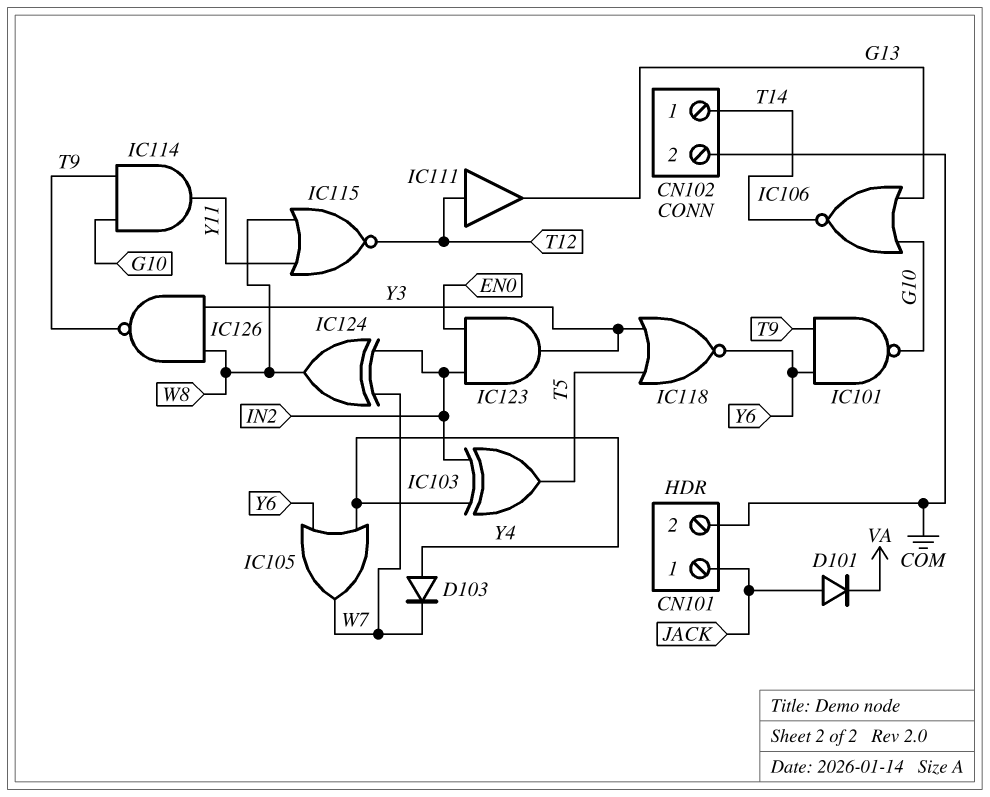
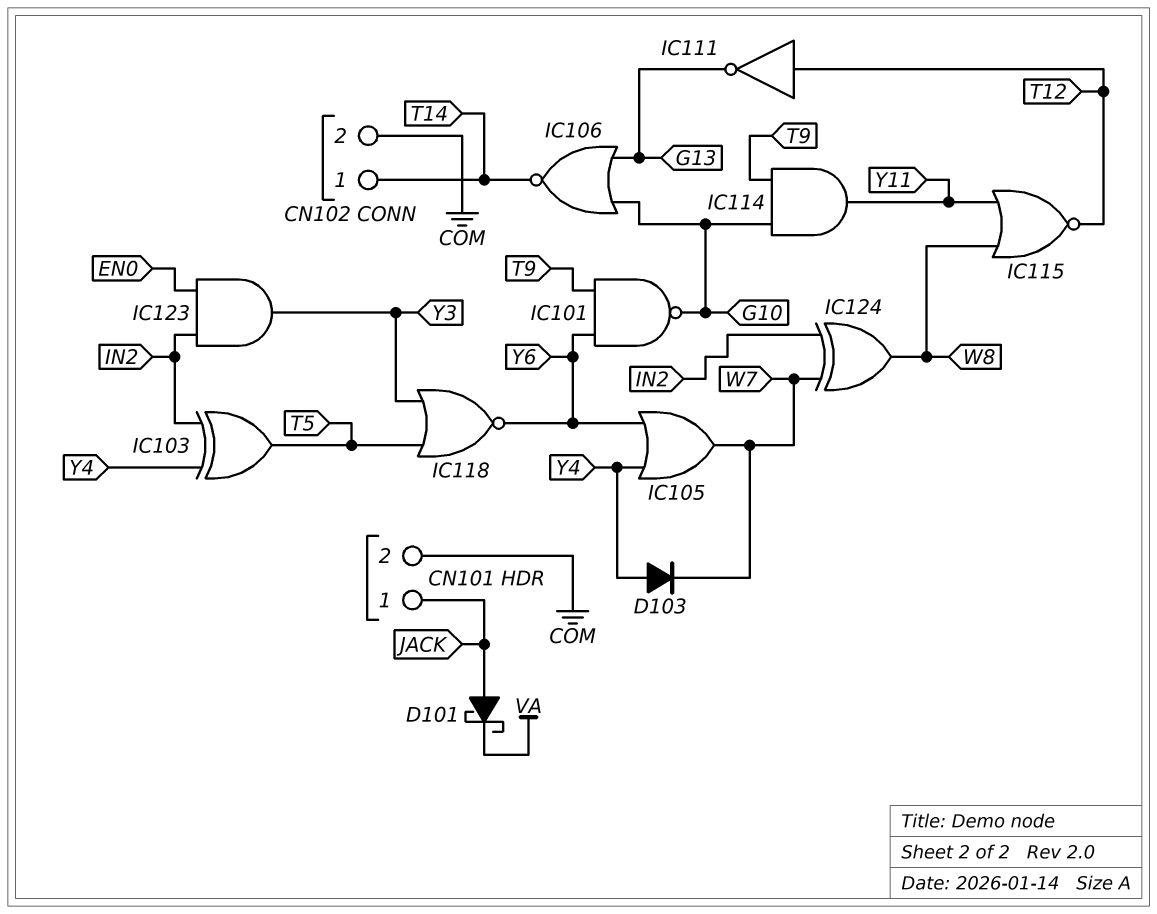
D101: diode (A JACK, K VA) -> schottky (A JACK, K VA)
IC111: buffer (in T12, out G13) -> NOT (in T12, out G13)
IC126: NAND (in W8, in Y3, out T9) -> none

